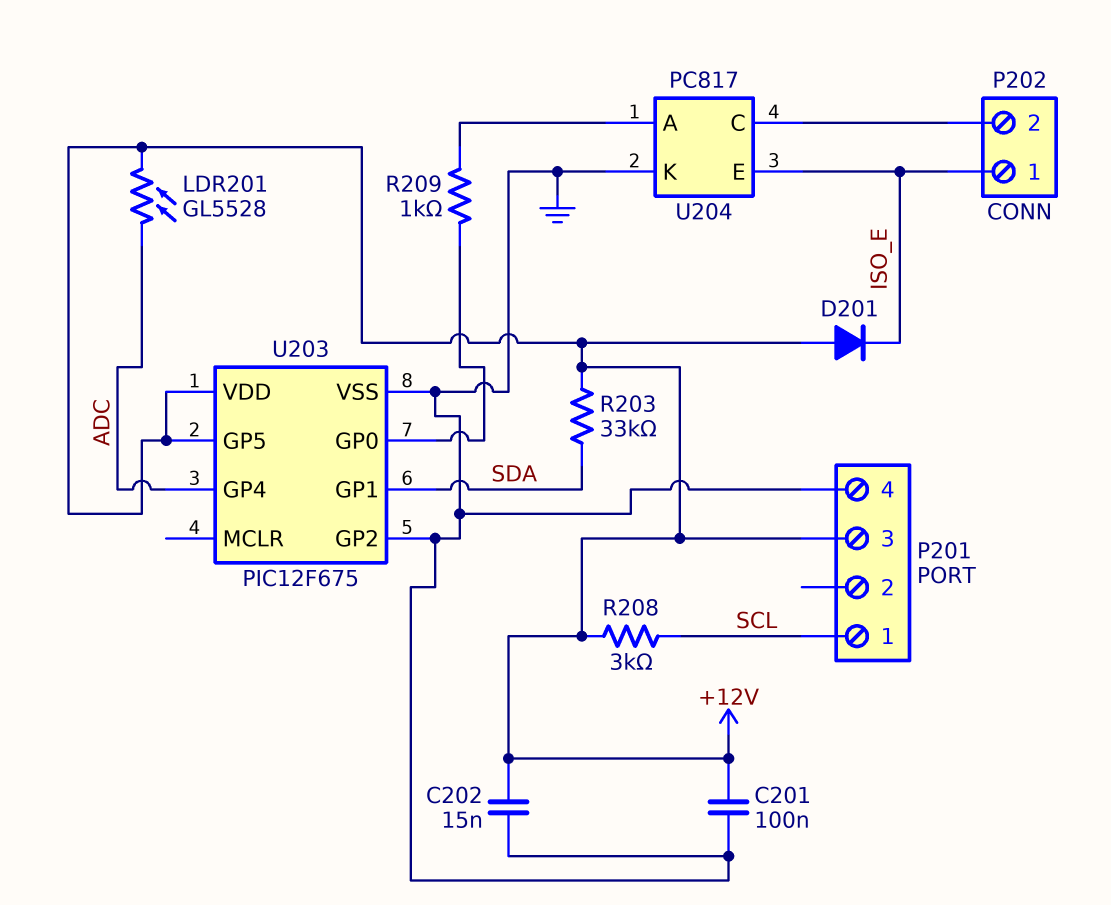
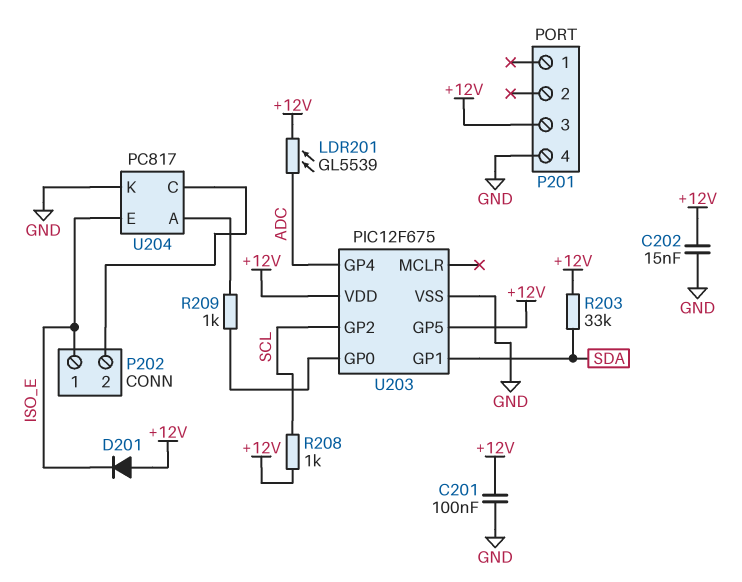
LDR201: GL5528 (+12V, ADC) -> GL5539 (+12V, ADC)
P201 pin 1: SCL -> none
R208: 3k (+12V, SCL) -> 1k (+12V, SCL)
U203 pin GP2: GND -> SCL

